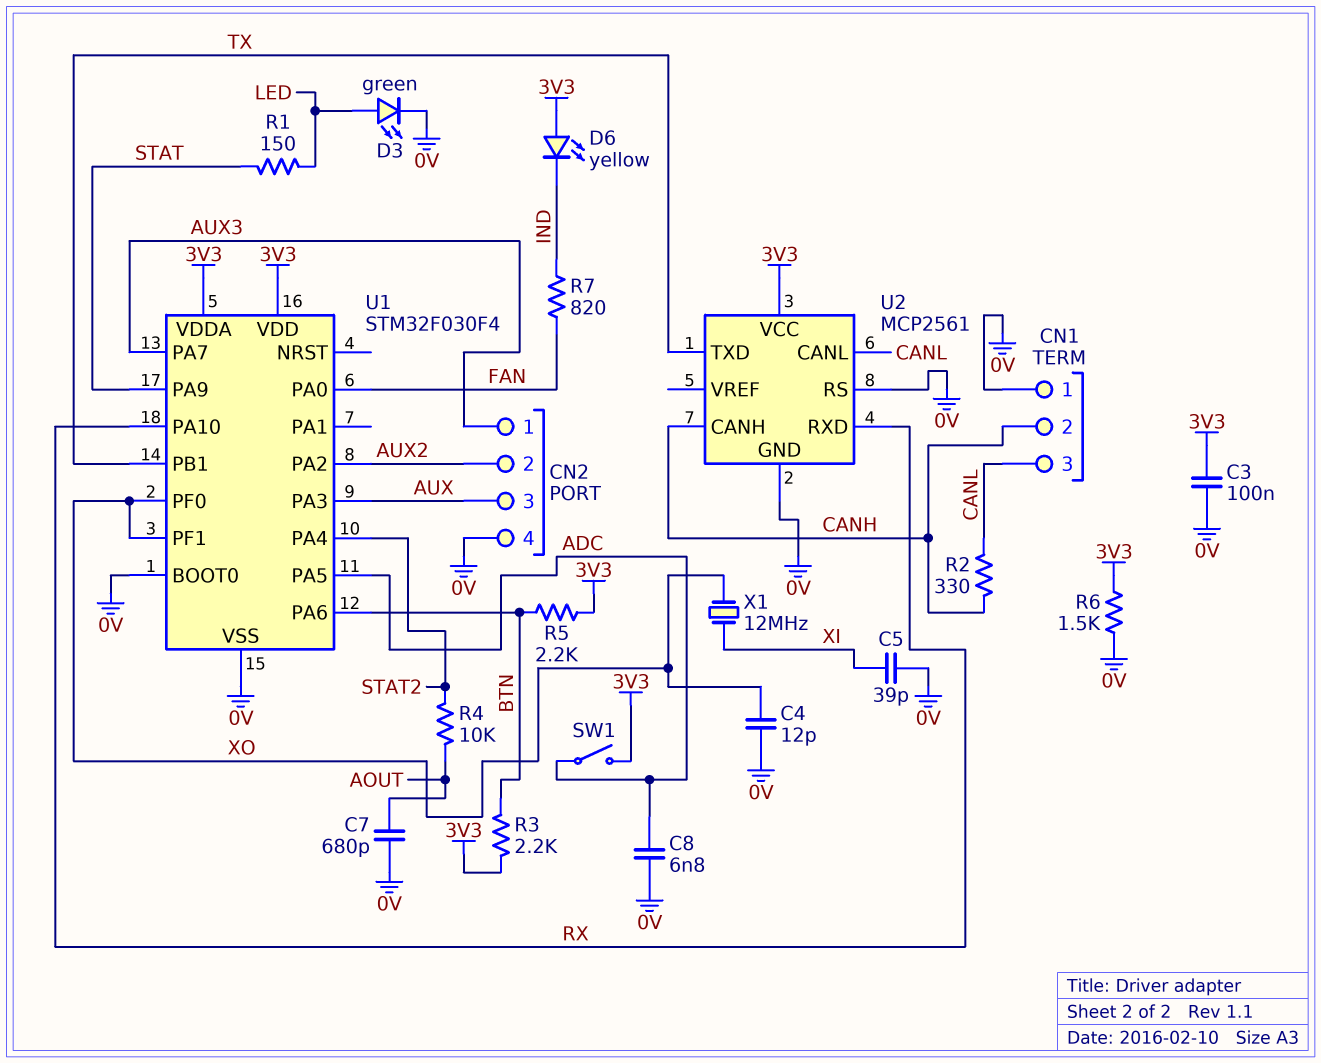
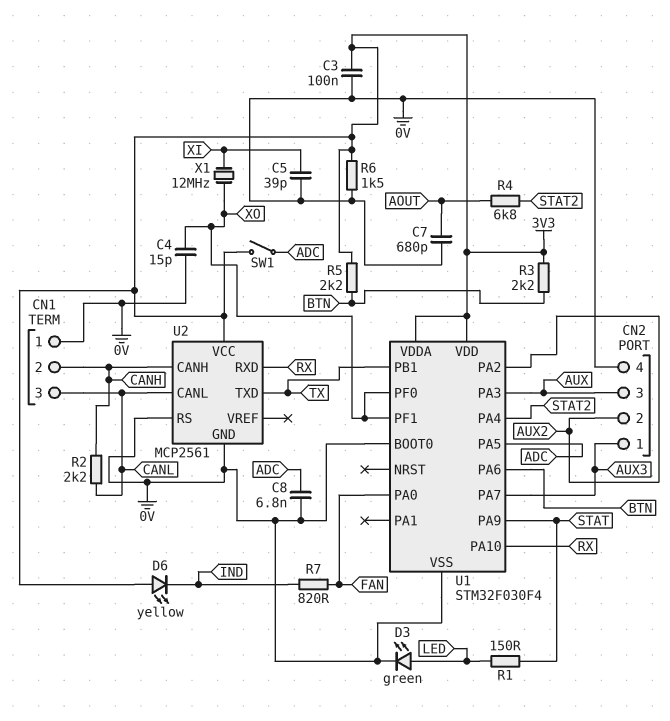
C4: 12pF (0V, XO) -> 15pF (0V, XO)
R2: 330 (CANH, CANL) -> 2.2k (CANH, CANL)
R4: 10k (AOUT, STAT2) -> 6.8k (AOUT, STAT2)

